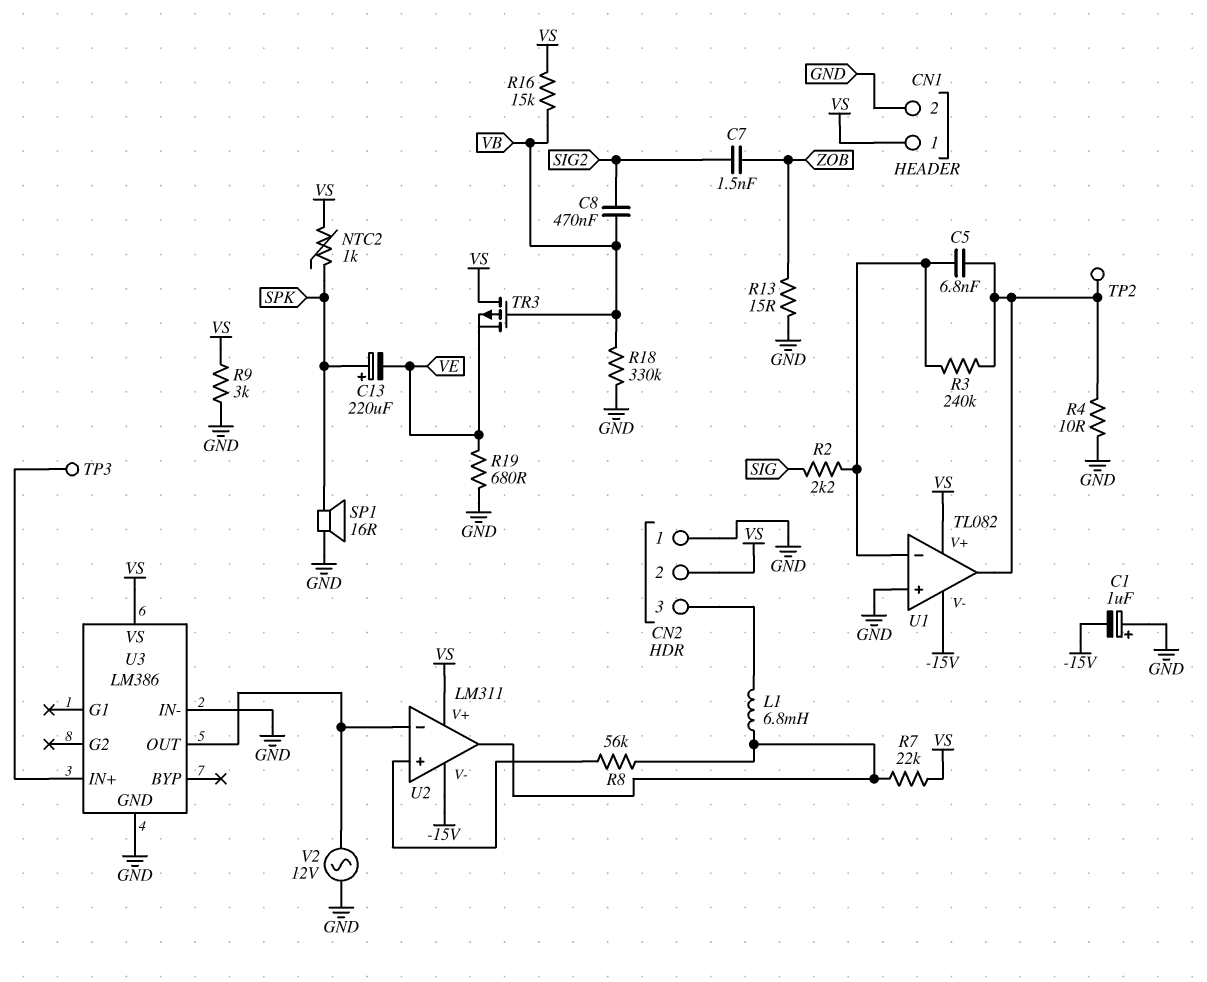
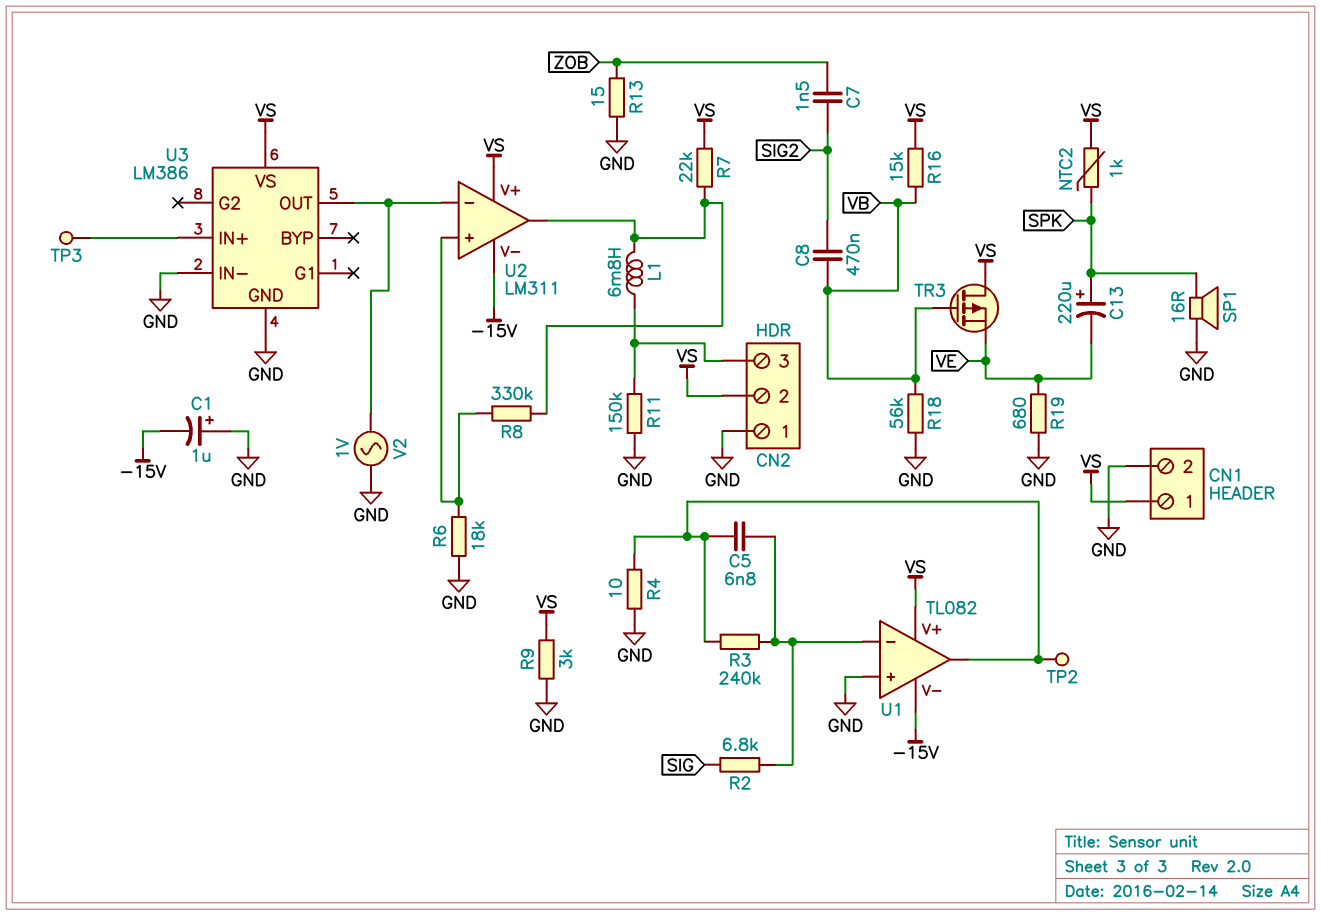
R2: 2.2k (SIG, U1/in-) -> 6.8k (SIG, U1/in-)
R6: none -> 18k (GND, U2/in+)
R8: 56k (U2/in+, U2/out) -> 330k (U2/in+, U2/out)
R11: none -> 150k (CN2/3, GND)
R18: 330k (GND, VB) -> 56k (GND, VB)
V2: AC 12V (GND, U2/in-) -> AC 1V (GND, U2/in-)

